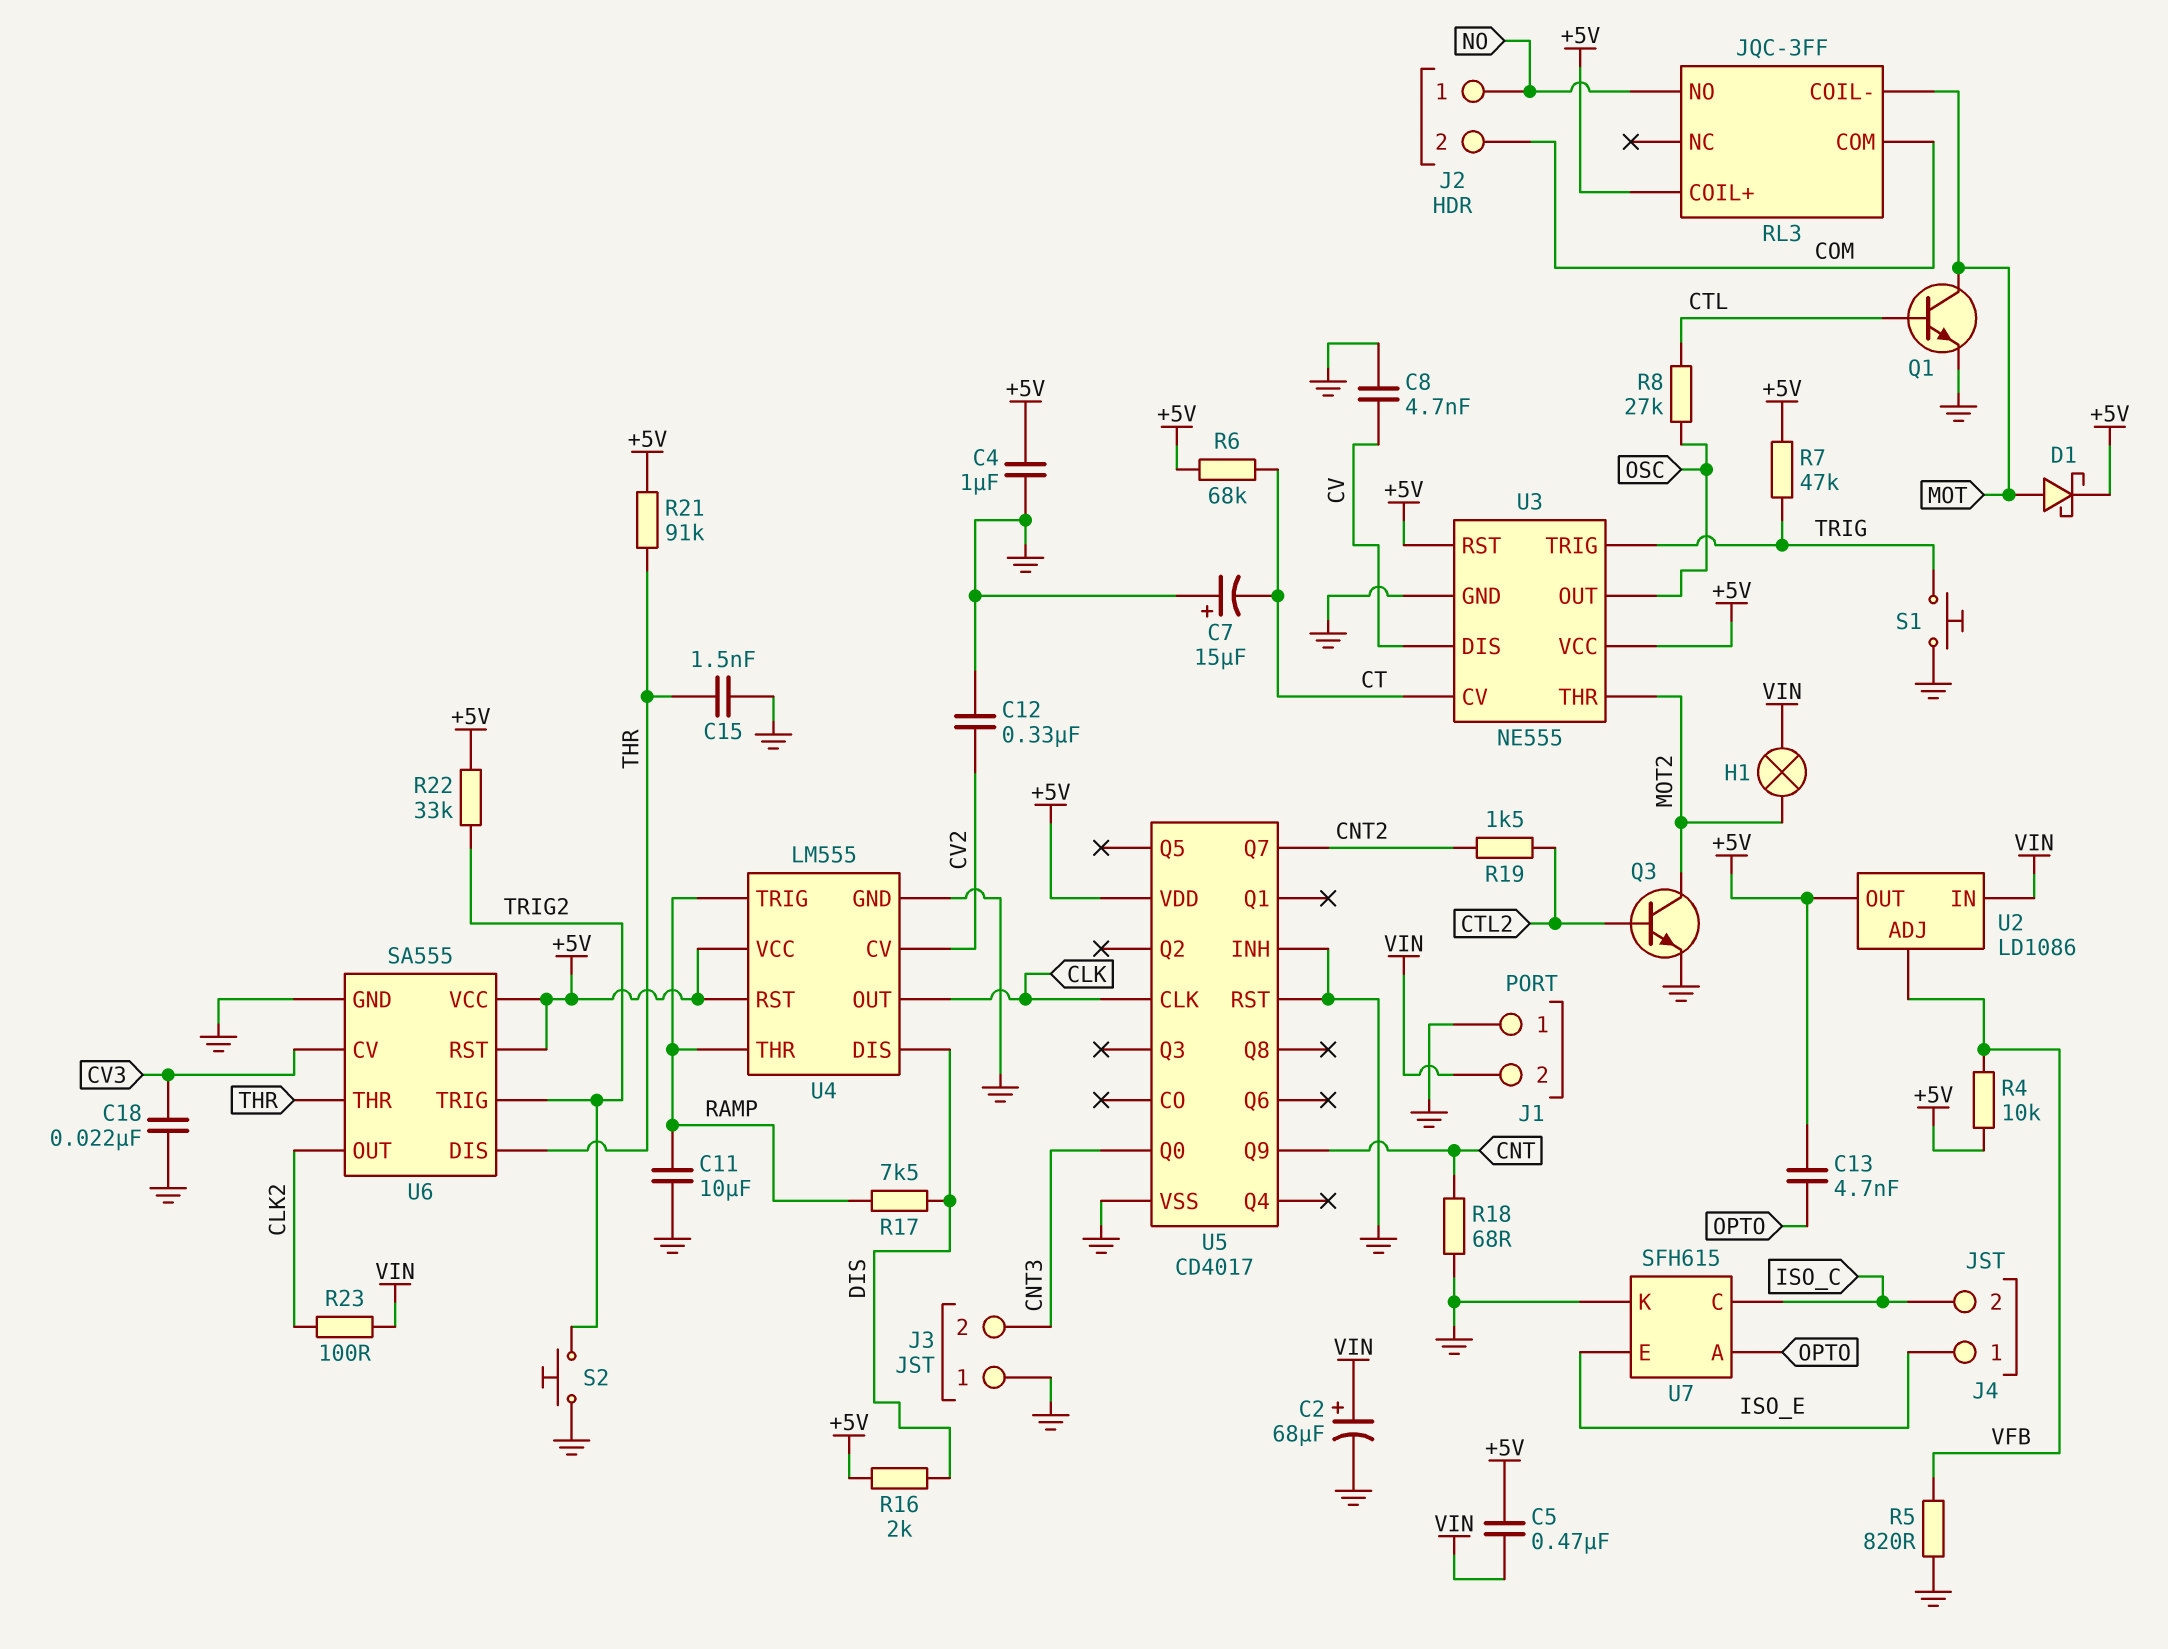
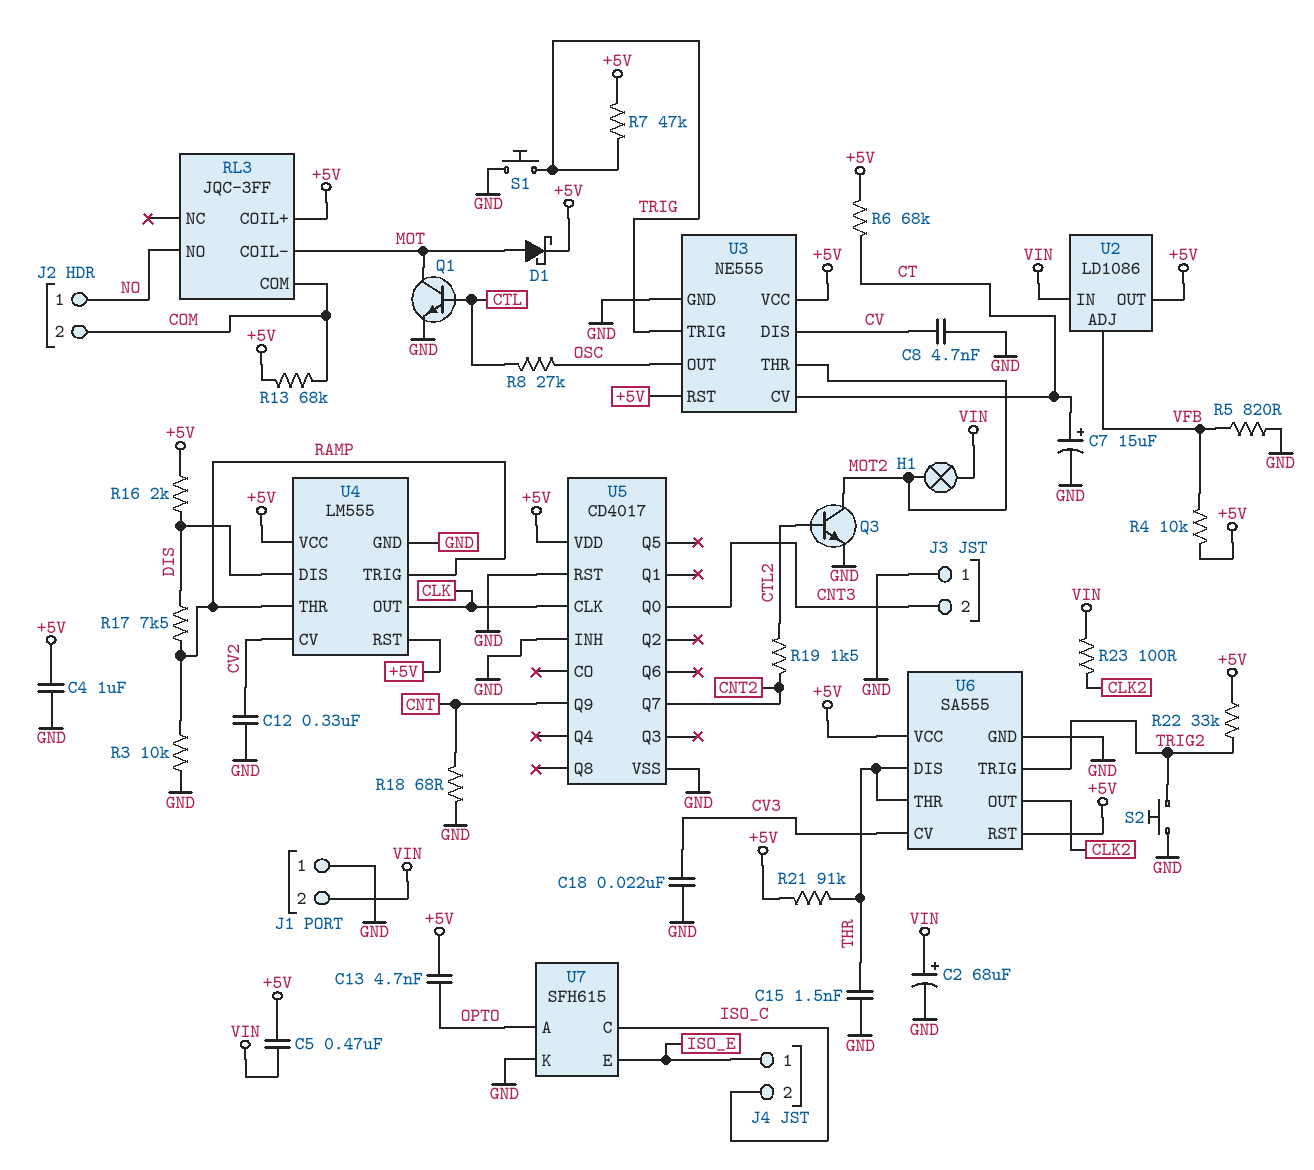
C7: 15uF (plus GND, minus CT) -> 15uF (plus CT, minus GND)
C11: 10uF (GND, RAMP) -> none
R3: none -> 10k (GND, RAMP)
R13: none -> 68k (+5V, COM)

